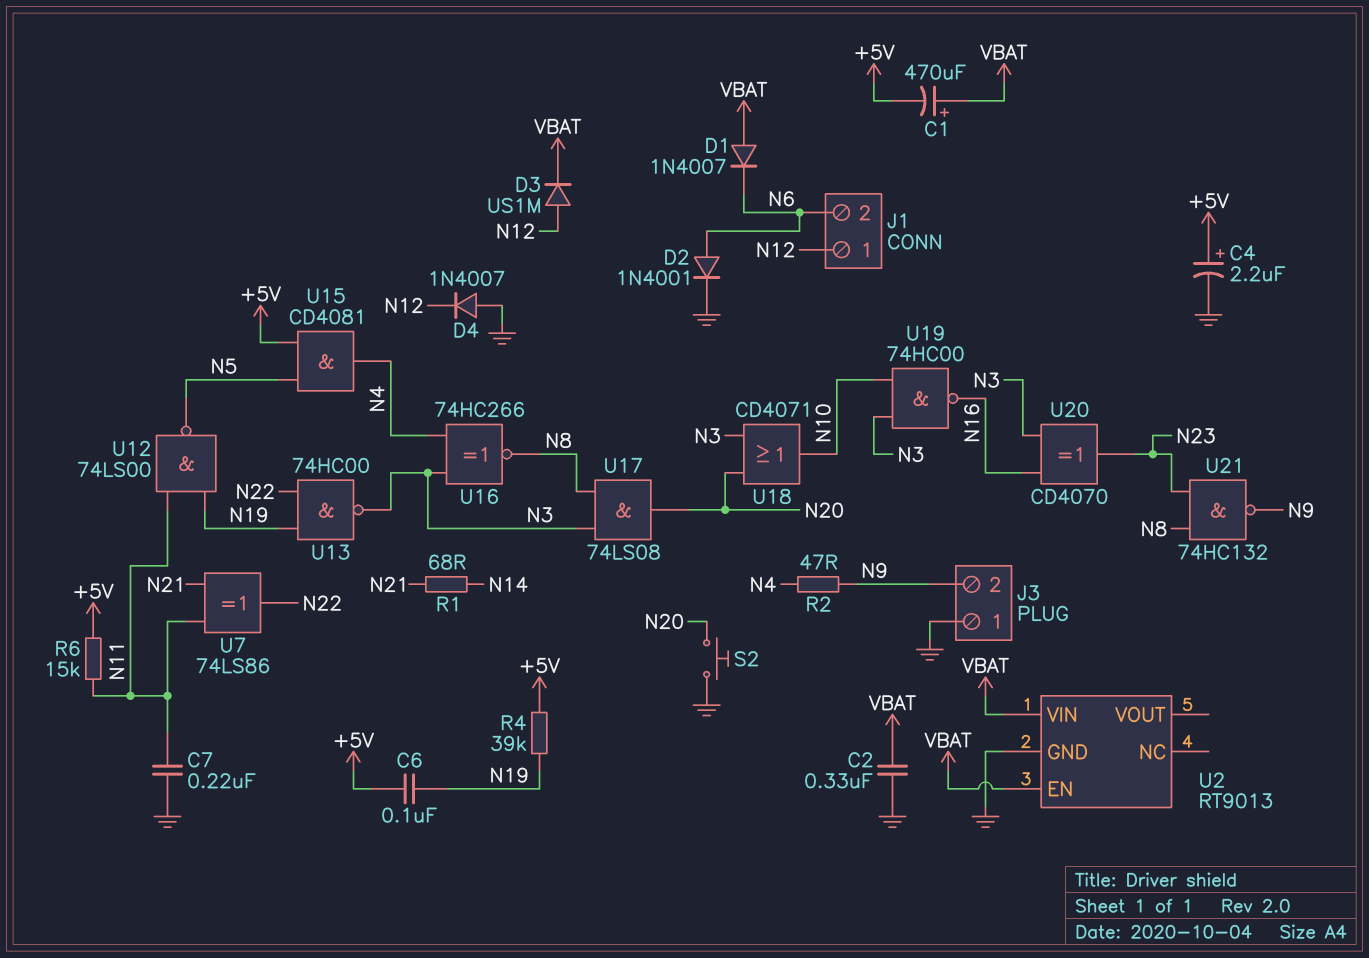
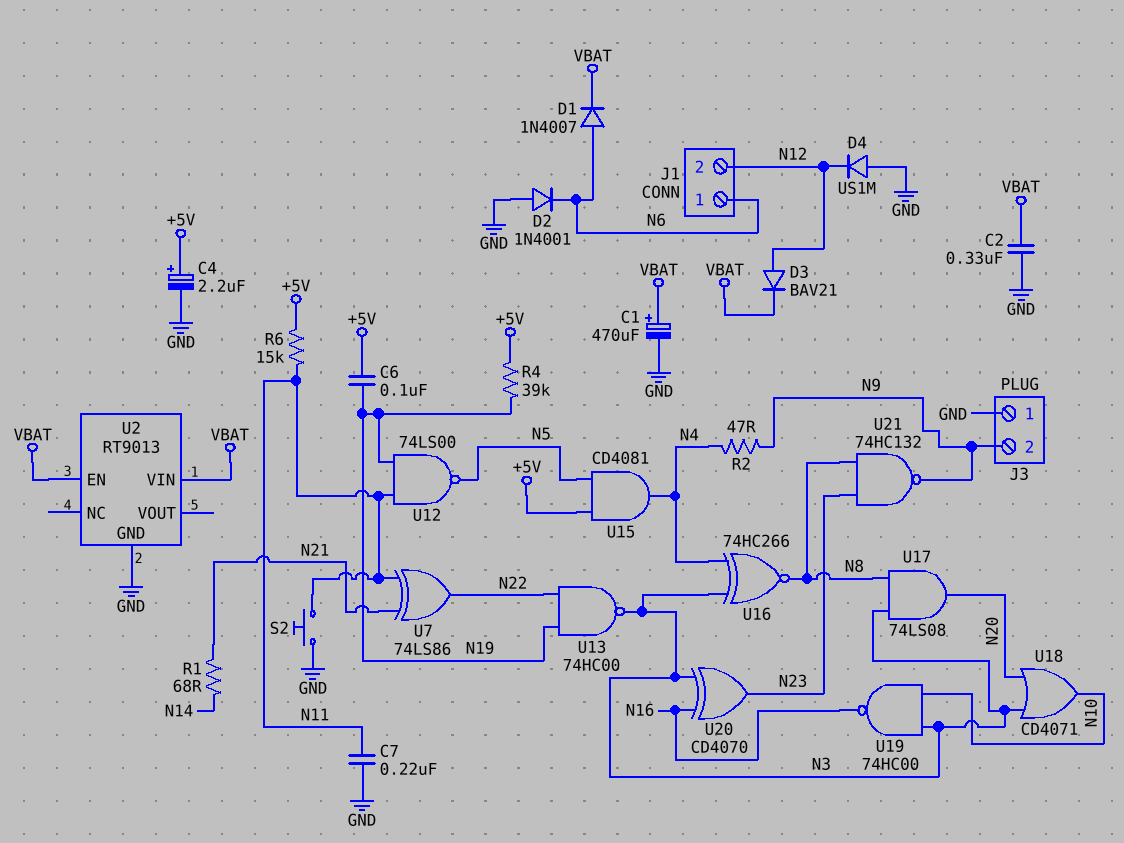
C1: 470uF (plus VBAT, minus +5V) -> 470uF (plus VBAT, minus GND)
D1: diode 1N4007 (A VBAT, K N6) -> diode 1N4007 (A N6, K VBAT)
D2: diode 1N4001 (A N6, K GND) -> diode 1N4001 (A GND, K N6)
D3: diode US1M (A N12, K VBAT) -> diode BAV21 (A N12, K VBAT)
D4: diode 1N4007 (A GND, K N12) -> diode US1M (A GND, K N12)
J1 pin 1: N12 -> N6
J1 pin 2: N6 -> N12
S2: button (GND, N20) -> button (GND, N11)

